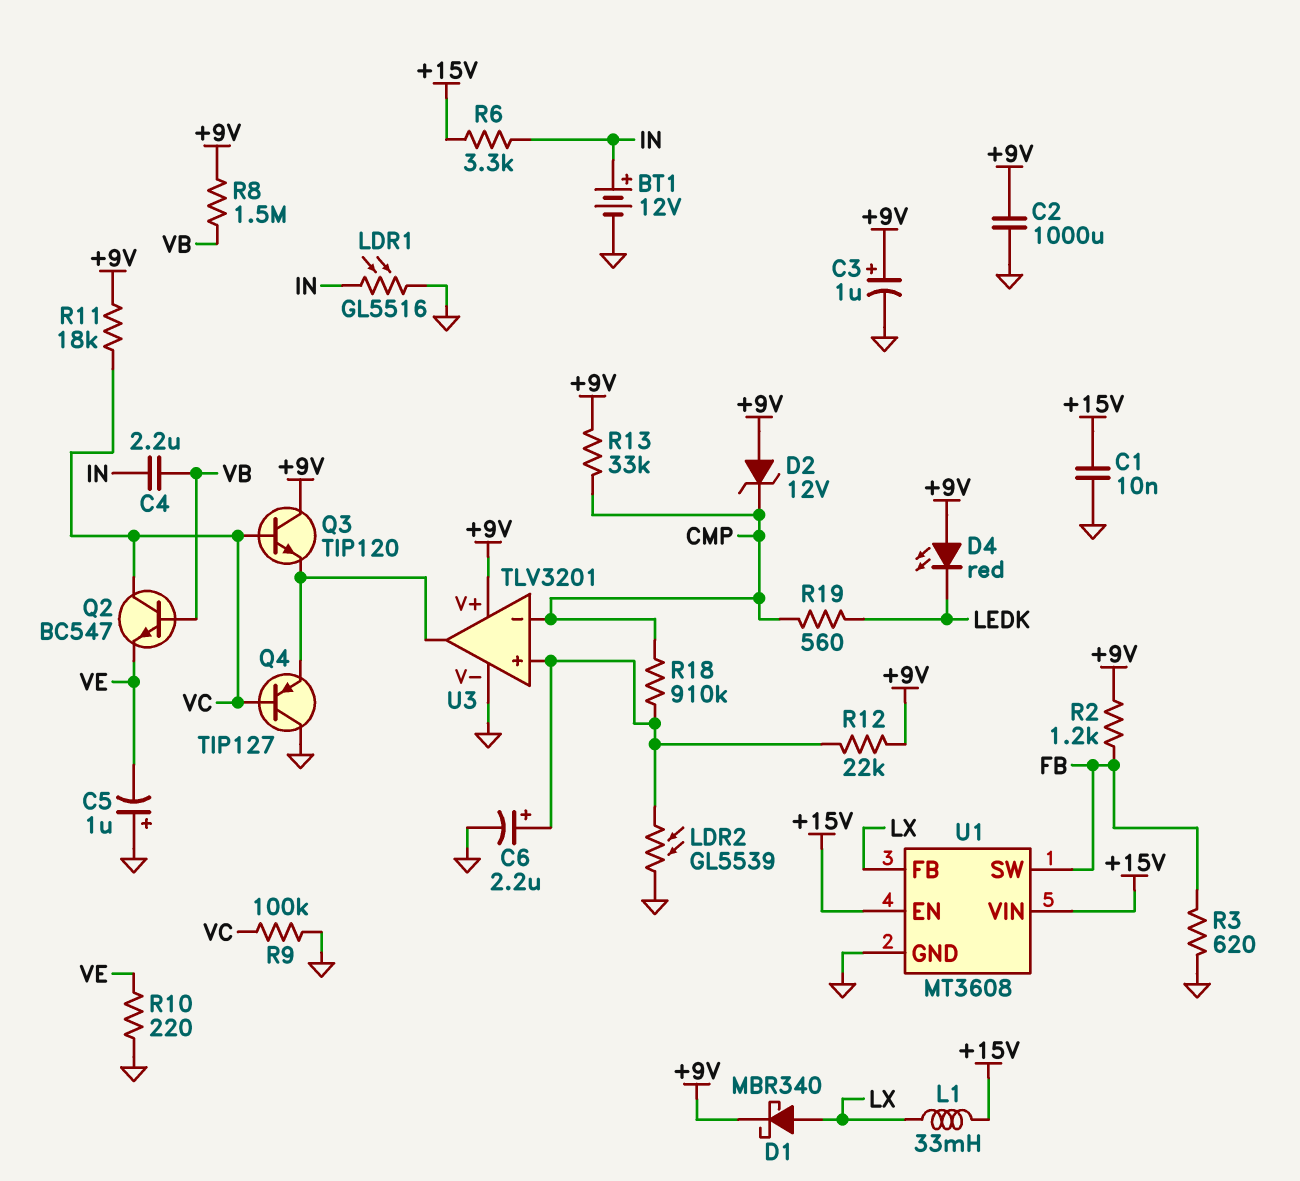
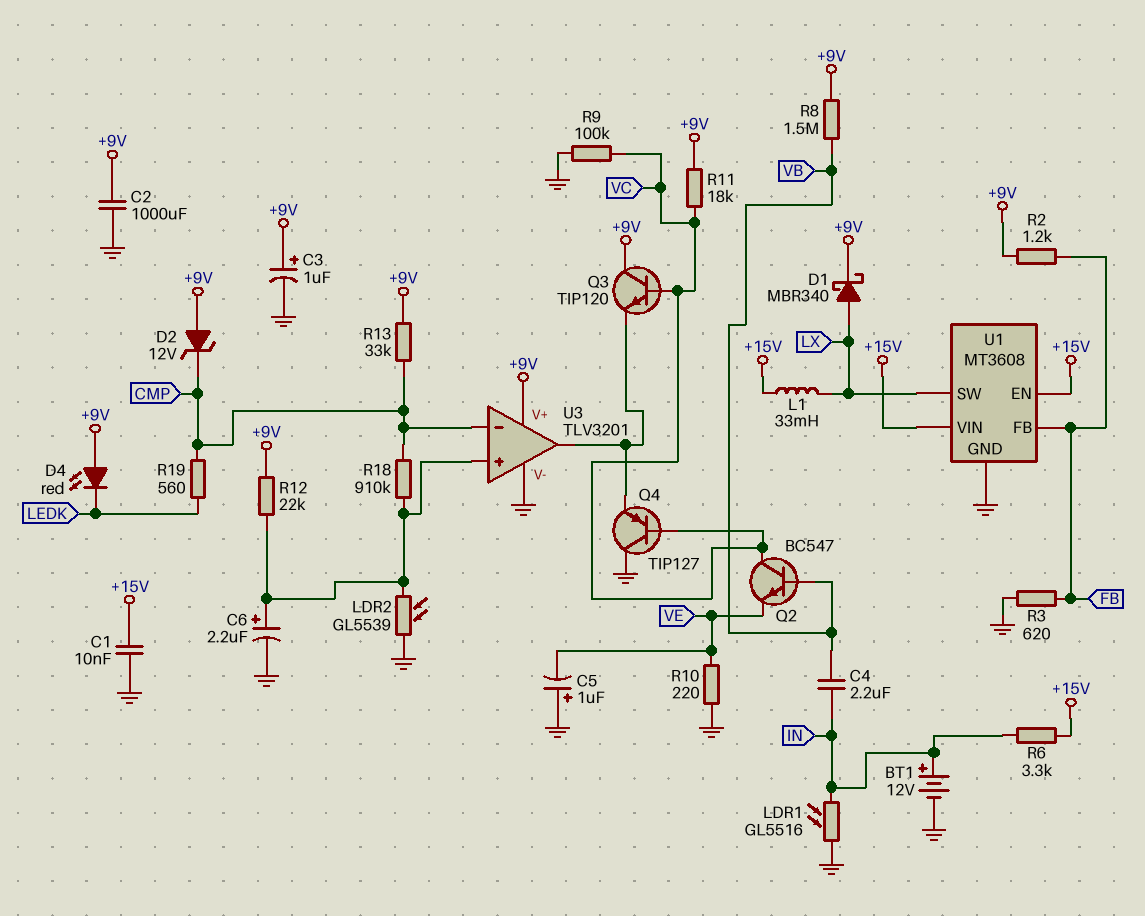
U1 pin FB: LX -> FB
U1 pin SW: FB -> LX

